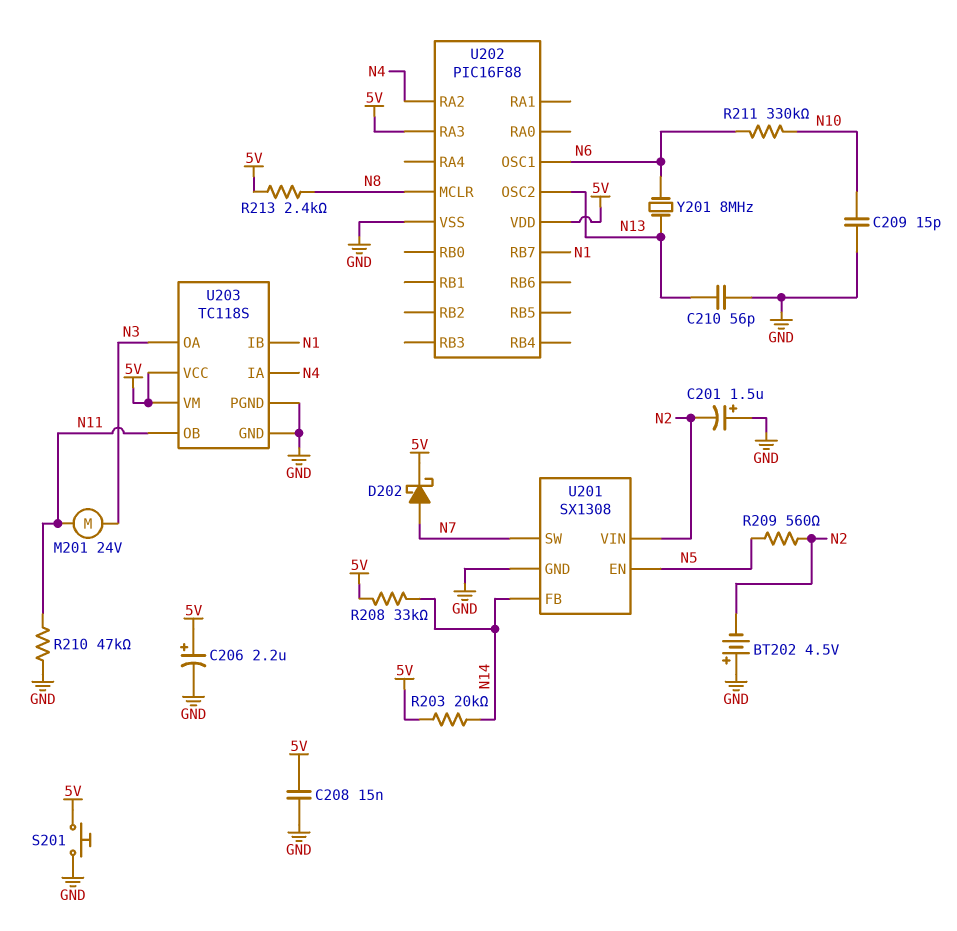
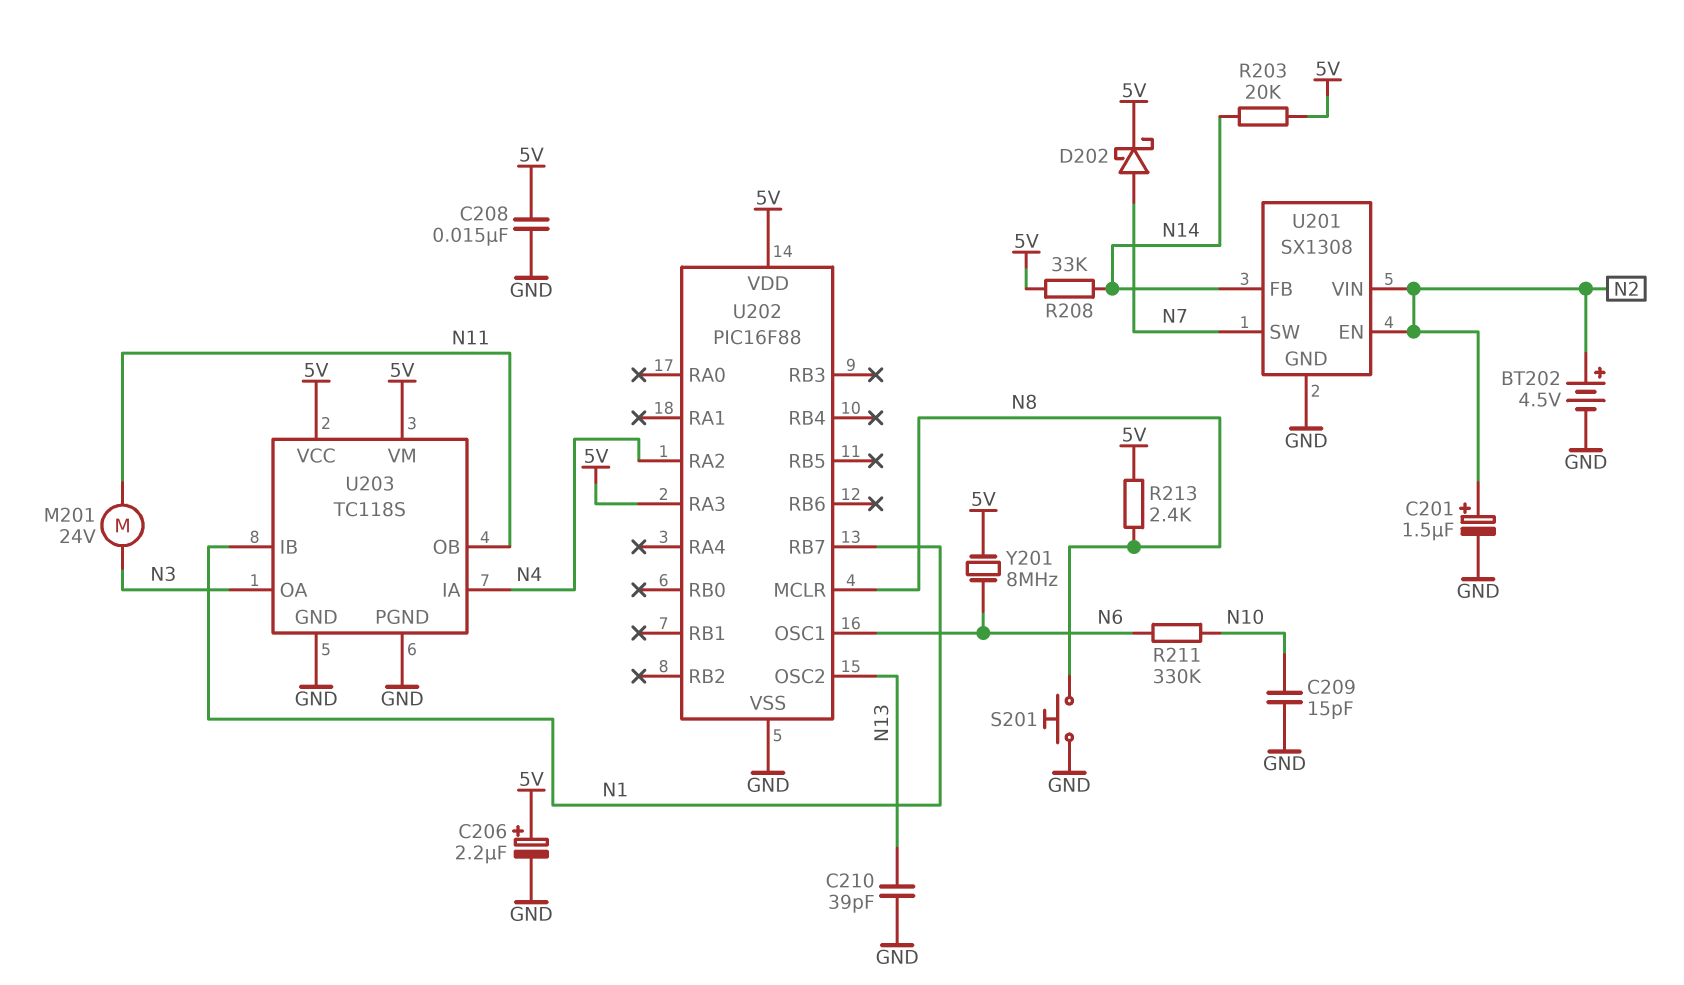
BT202: 4.5V (plus GND, minus N2) -> 4.5V (plus N2, minus GND)
C201: 1.5uF (plus GND, minus N2) -> 1.5uF (plus N2, minus GND)
C210: 56pF (GND, N13) -> 39pF (GND, N13)
R209: 560 (N2, N5) -> none
R210: 47k (GND, N11) -> none
S201: button (5V, GND) -> button (GND, N8)
U201 pin EN: N5 -> N2
Y201: 8MHz (N6, N13) -> 8MHz (5V, N6)

